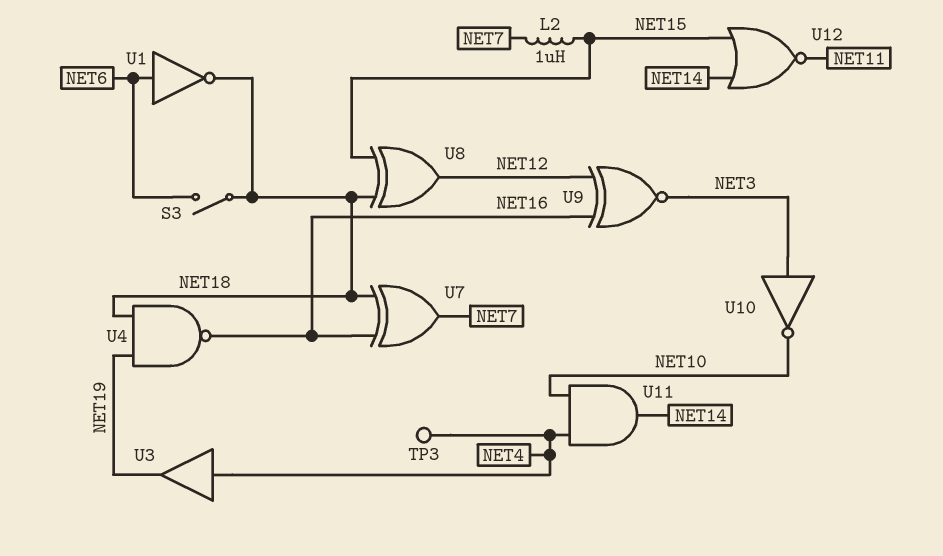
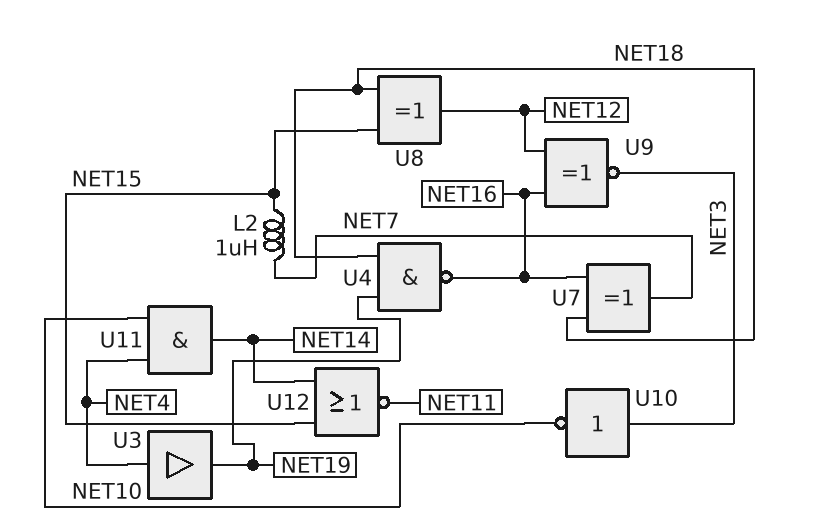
S3: switch (NET6, NET18) -> none
TP3: test point (NET4) -> none
U1: NOT (in NET6, out NET18) -> none

